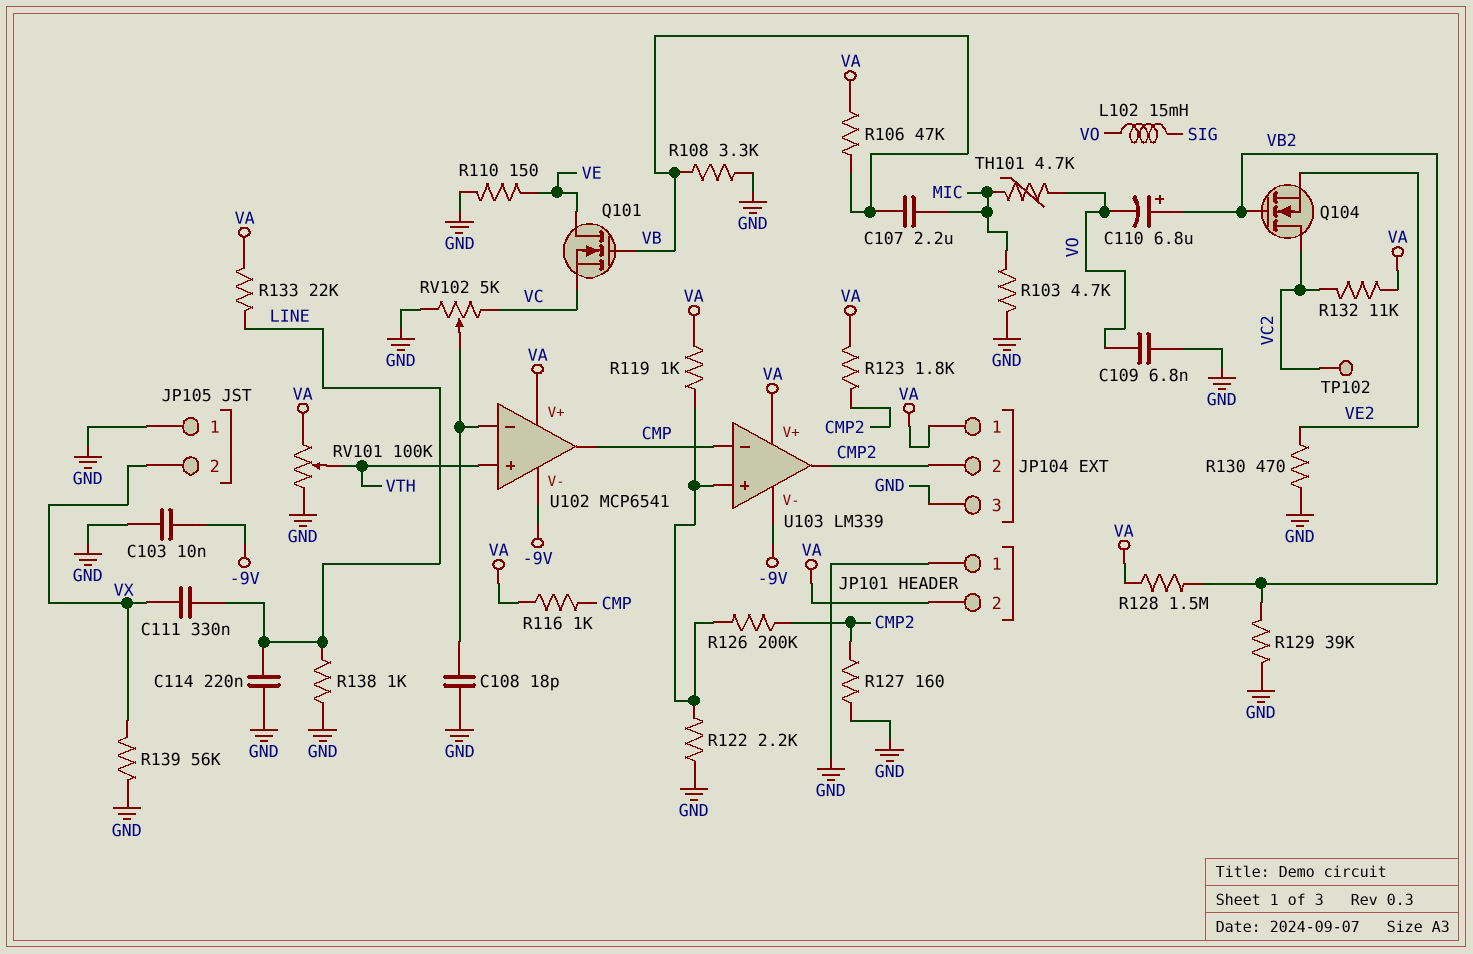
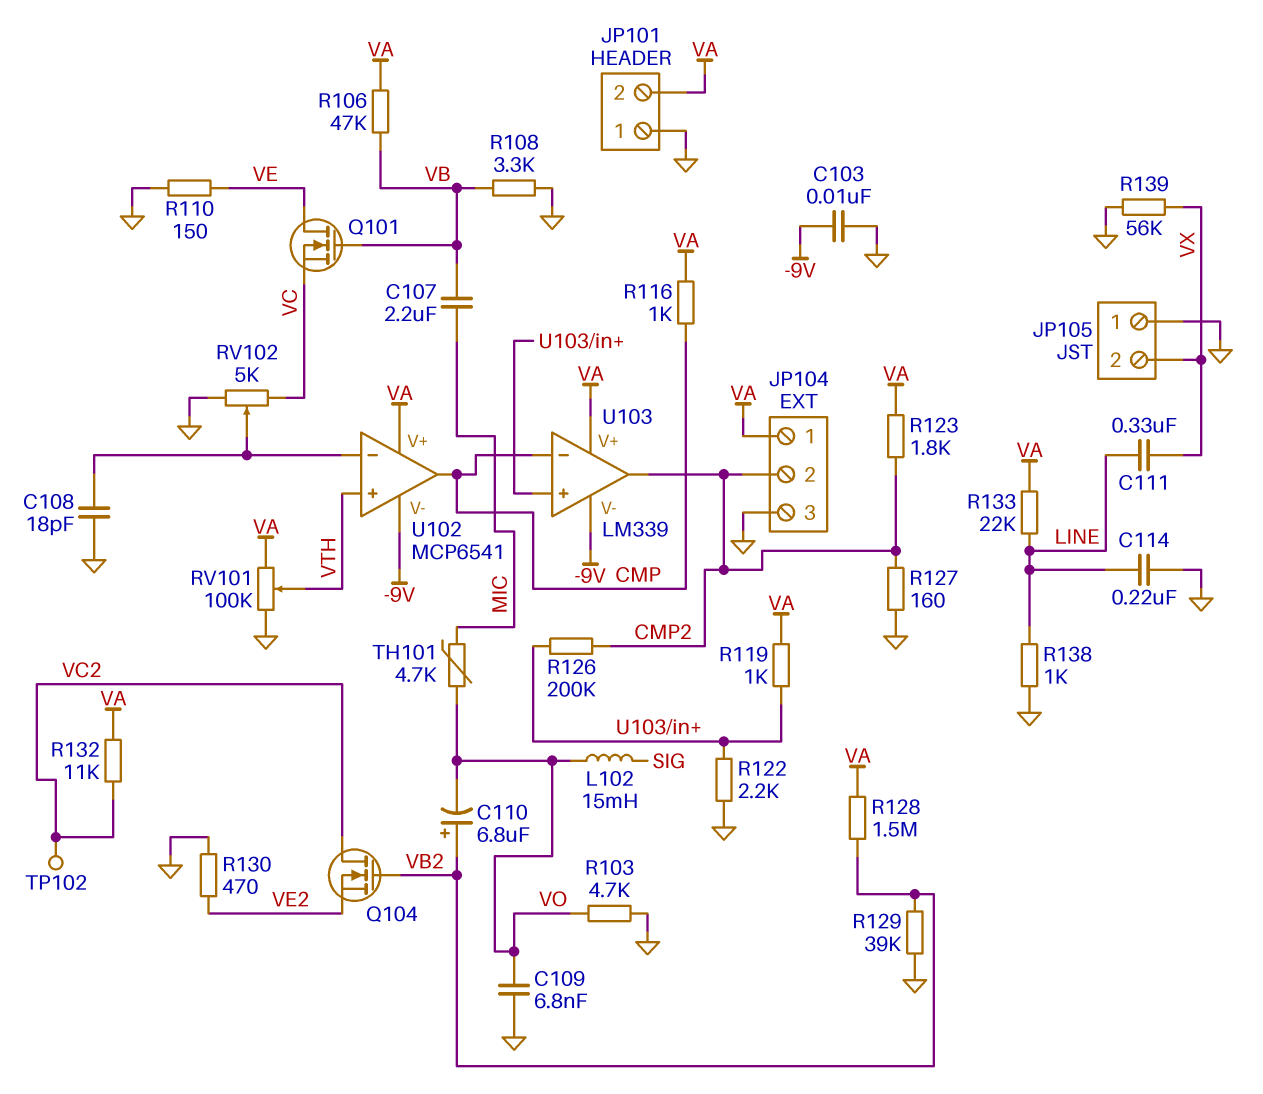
R103: 4.7k (GND, MIC) -> 4.7k (GND, VO)

